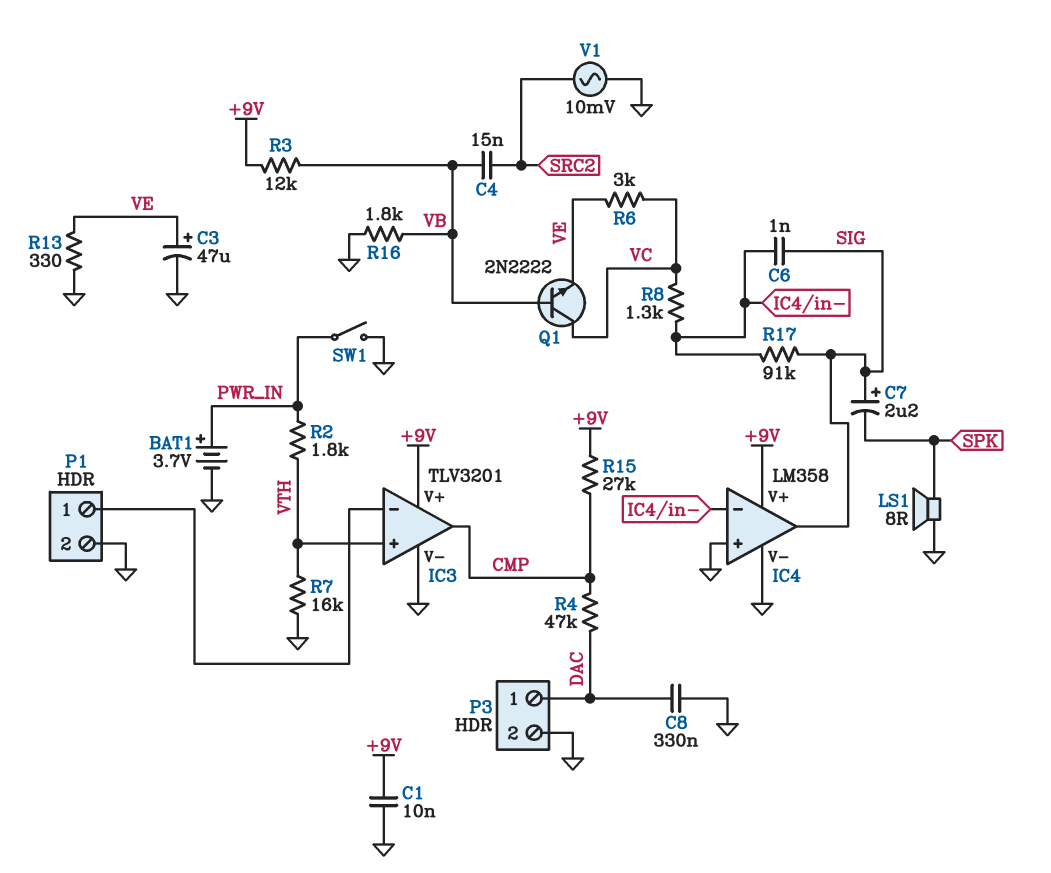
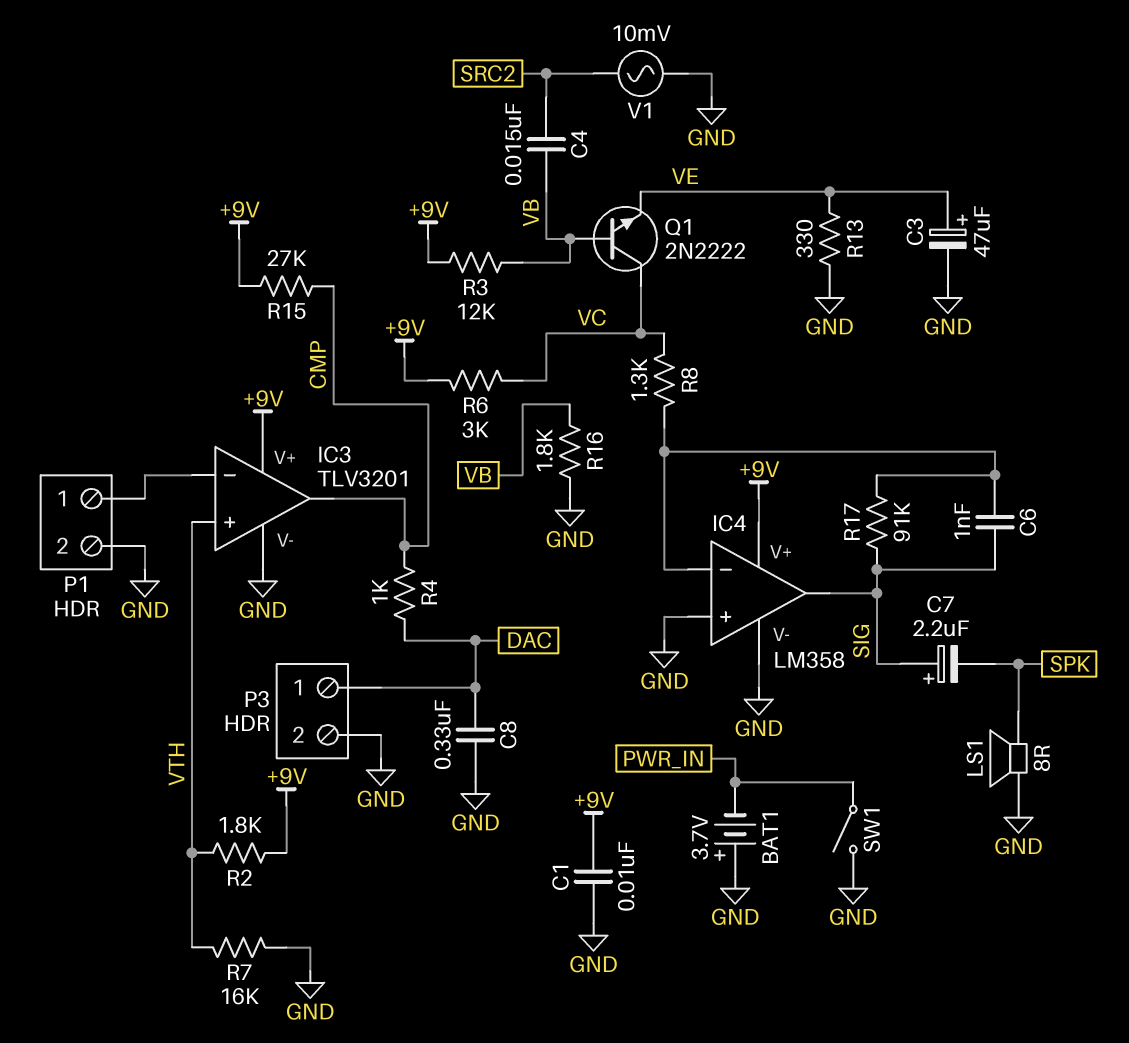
BAT1: 3.7V (plus PWR_IN, minus GND) -> 3.7V (plus GND, minus PWR_IN)
R2: 1.8k (PWR_IN, VTH) -> 1.8k (+9V, VTH)
R4: 47k (CMP, DAC) -> 1k (CMP, DAC)
R6: 3k (VC, VE) -> 3k (+9V, VC)

